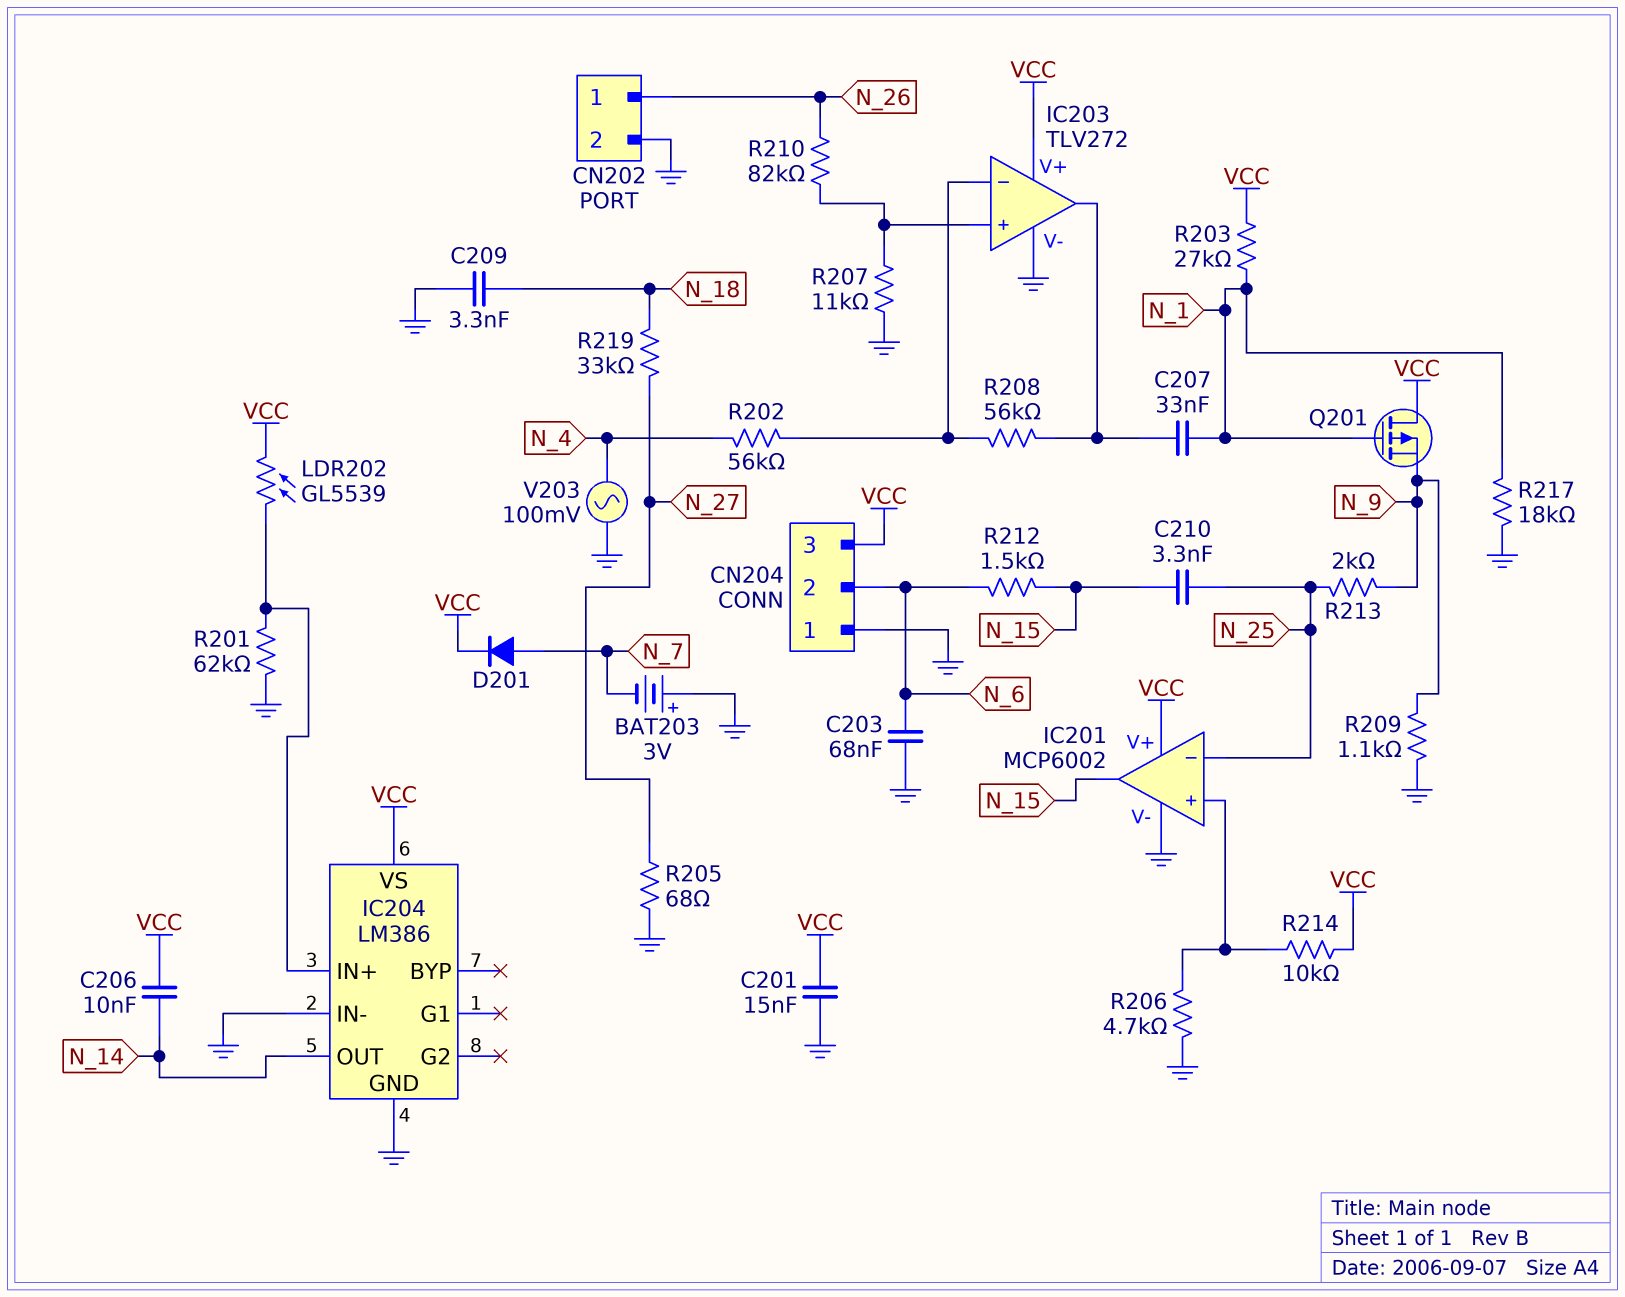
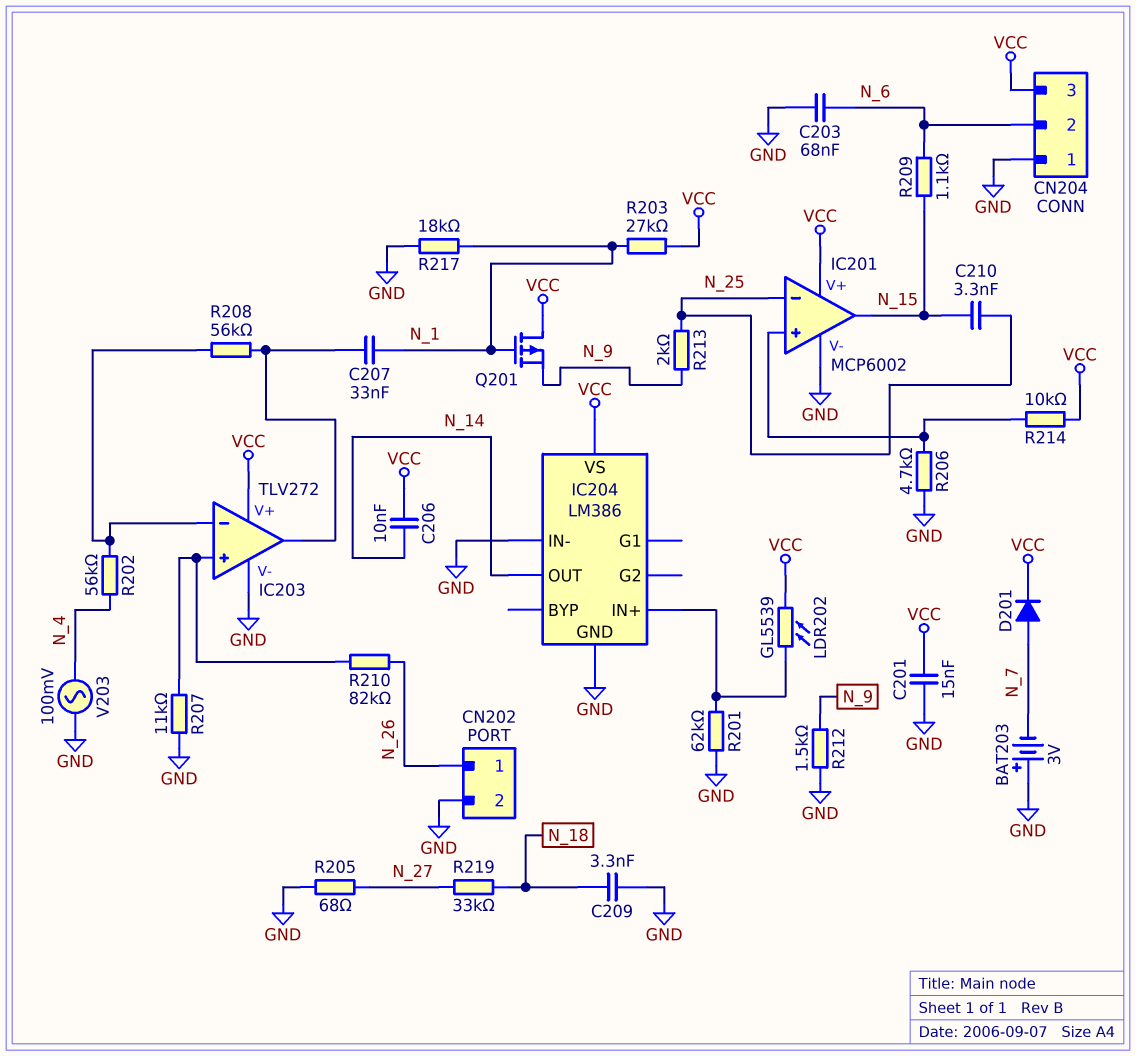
R209: 1.1k (GND, N_9) -> 1.1k (N_6, N_15)
R212: 1.5k (N_6, N_15) -> 1.5k (GND, N_9)

